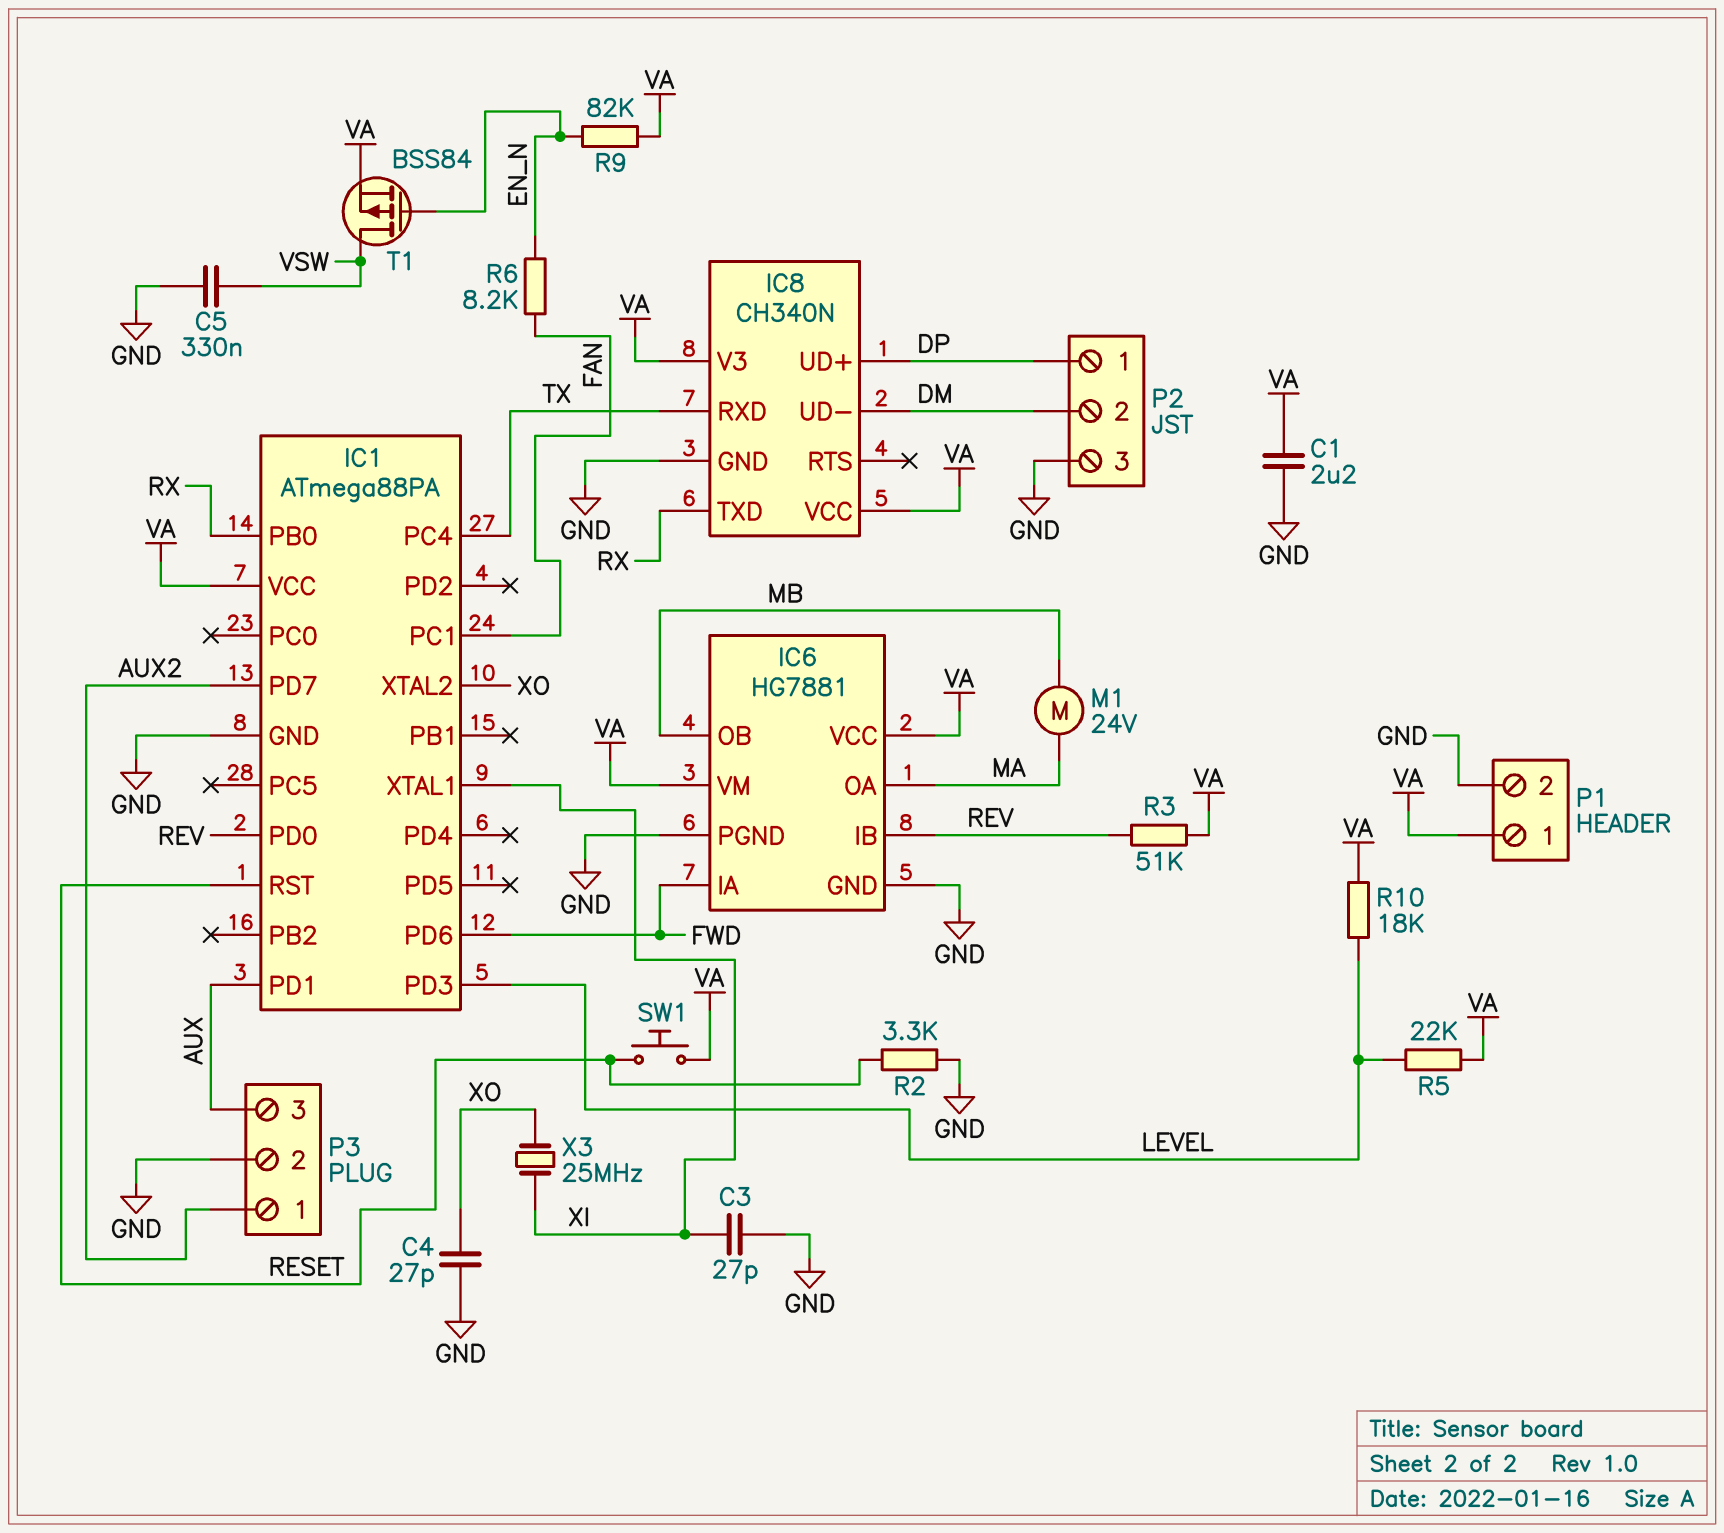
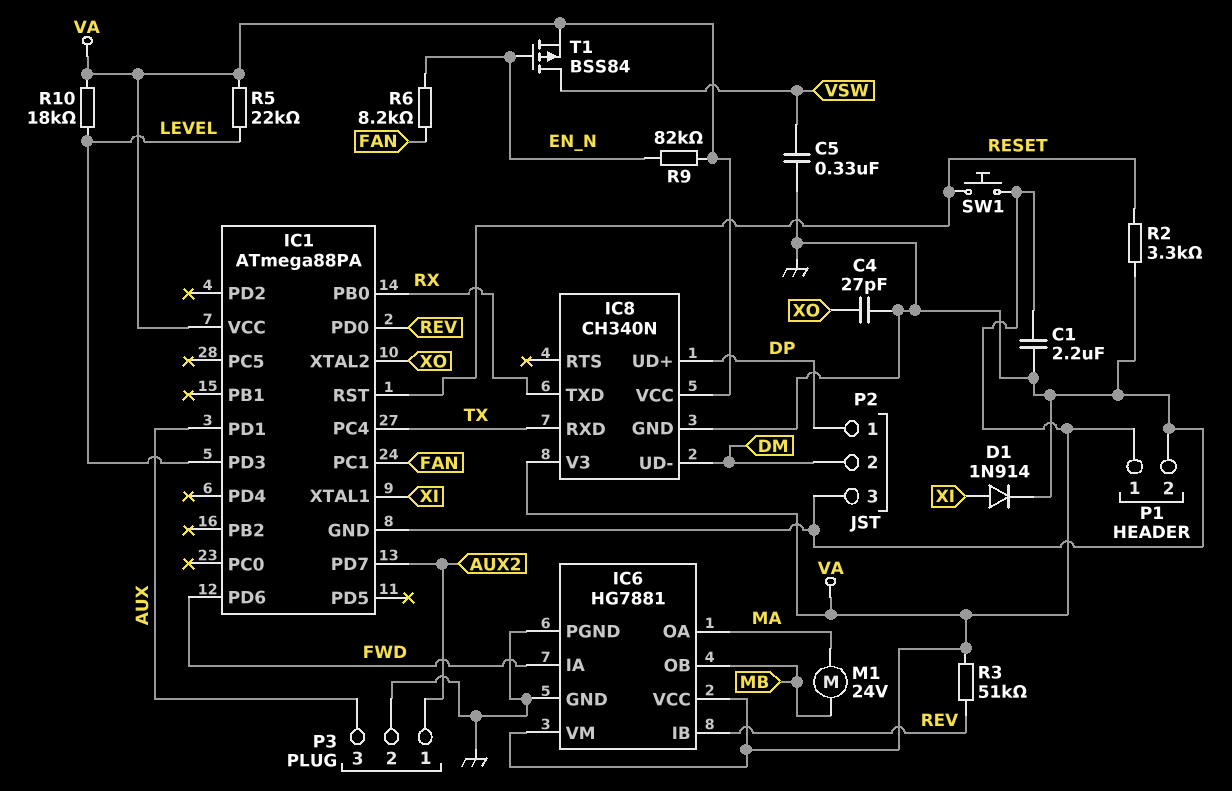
C3: 27pF (GND, XI) -> none
D1: none -> diode 1N914 (A XI, K GND)
X3: 25MHz (XI, XO) -> none

